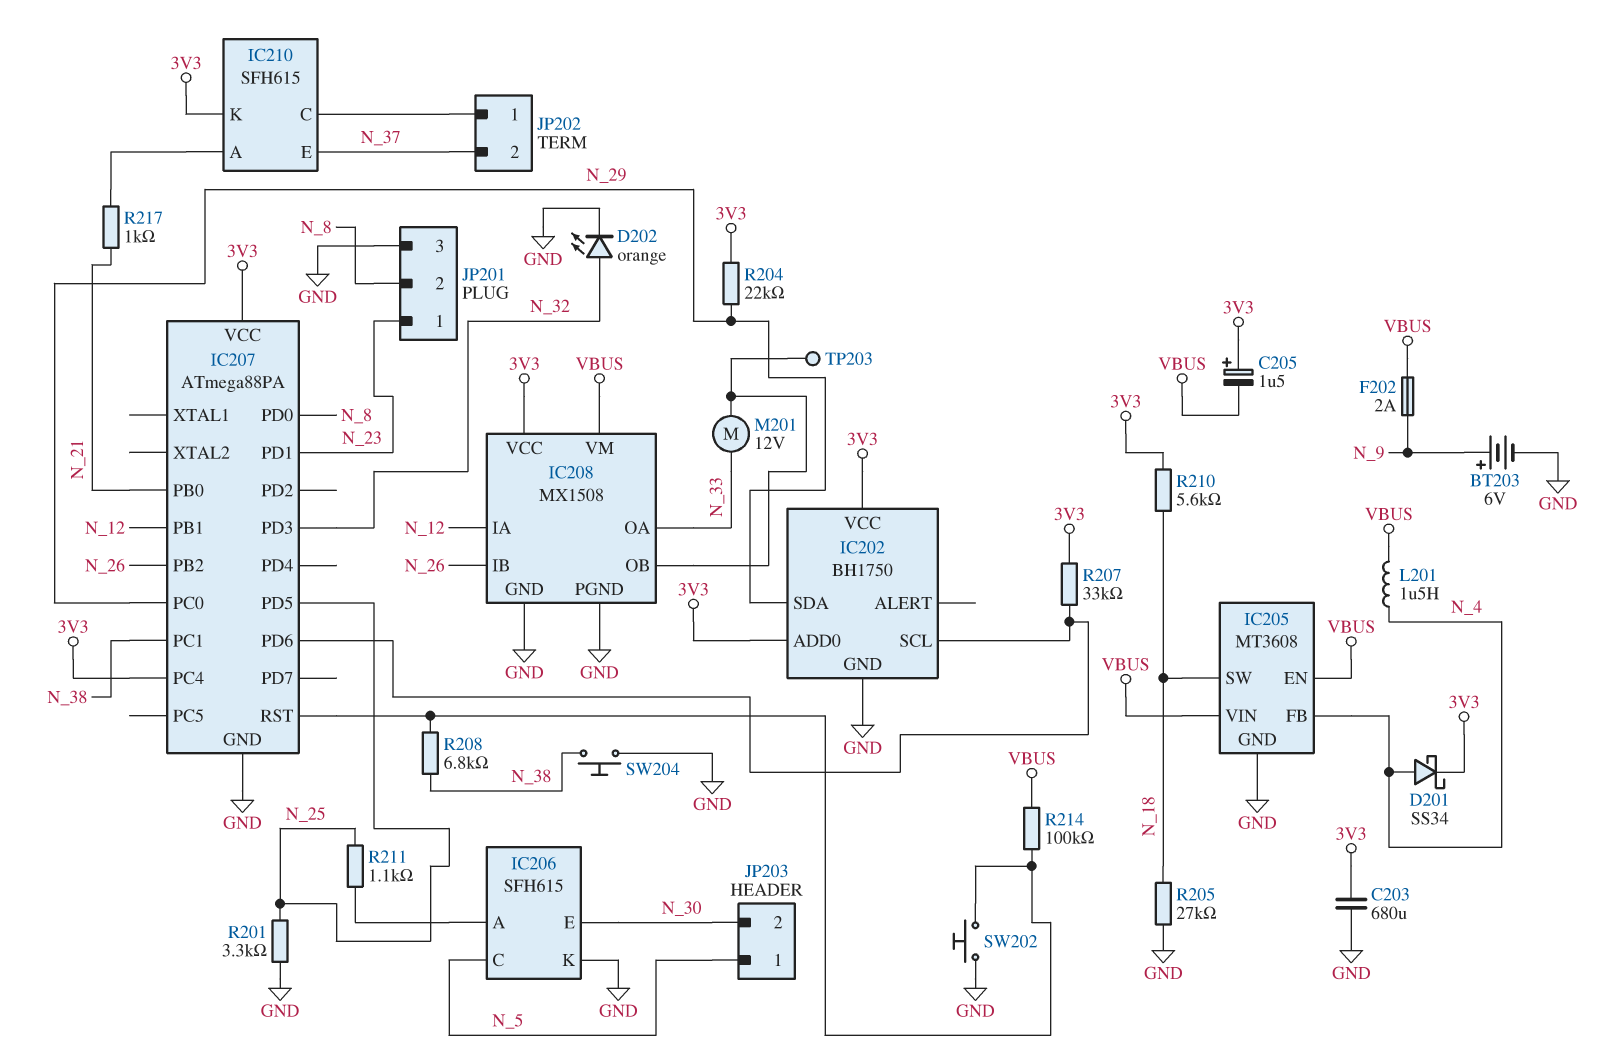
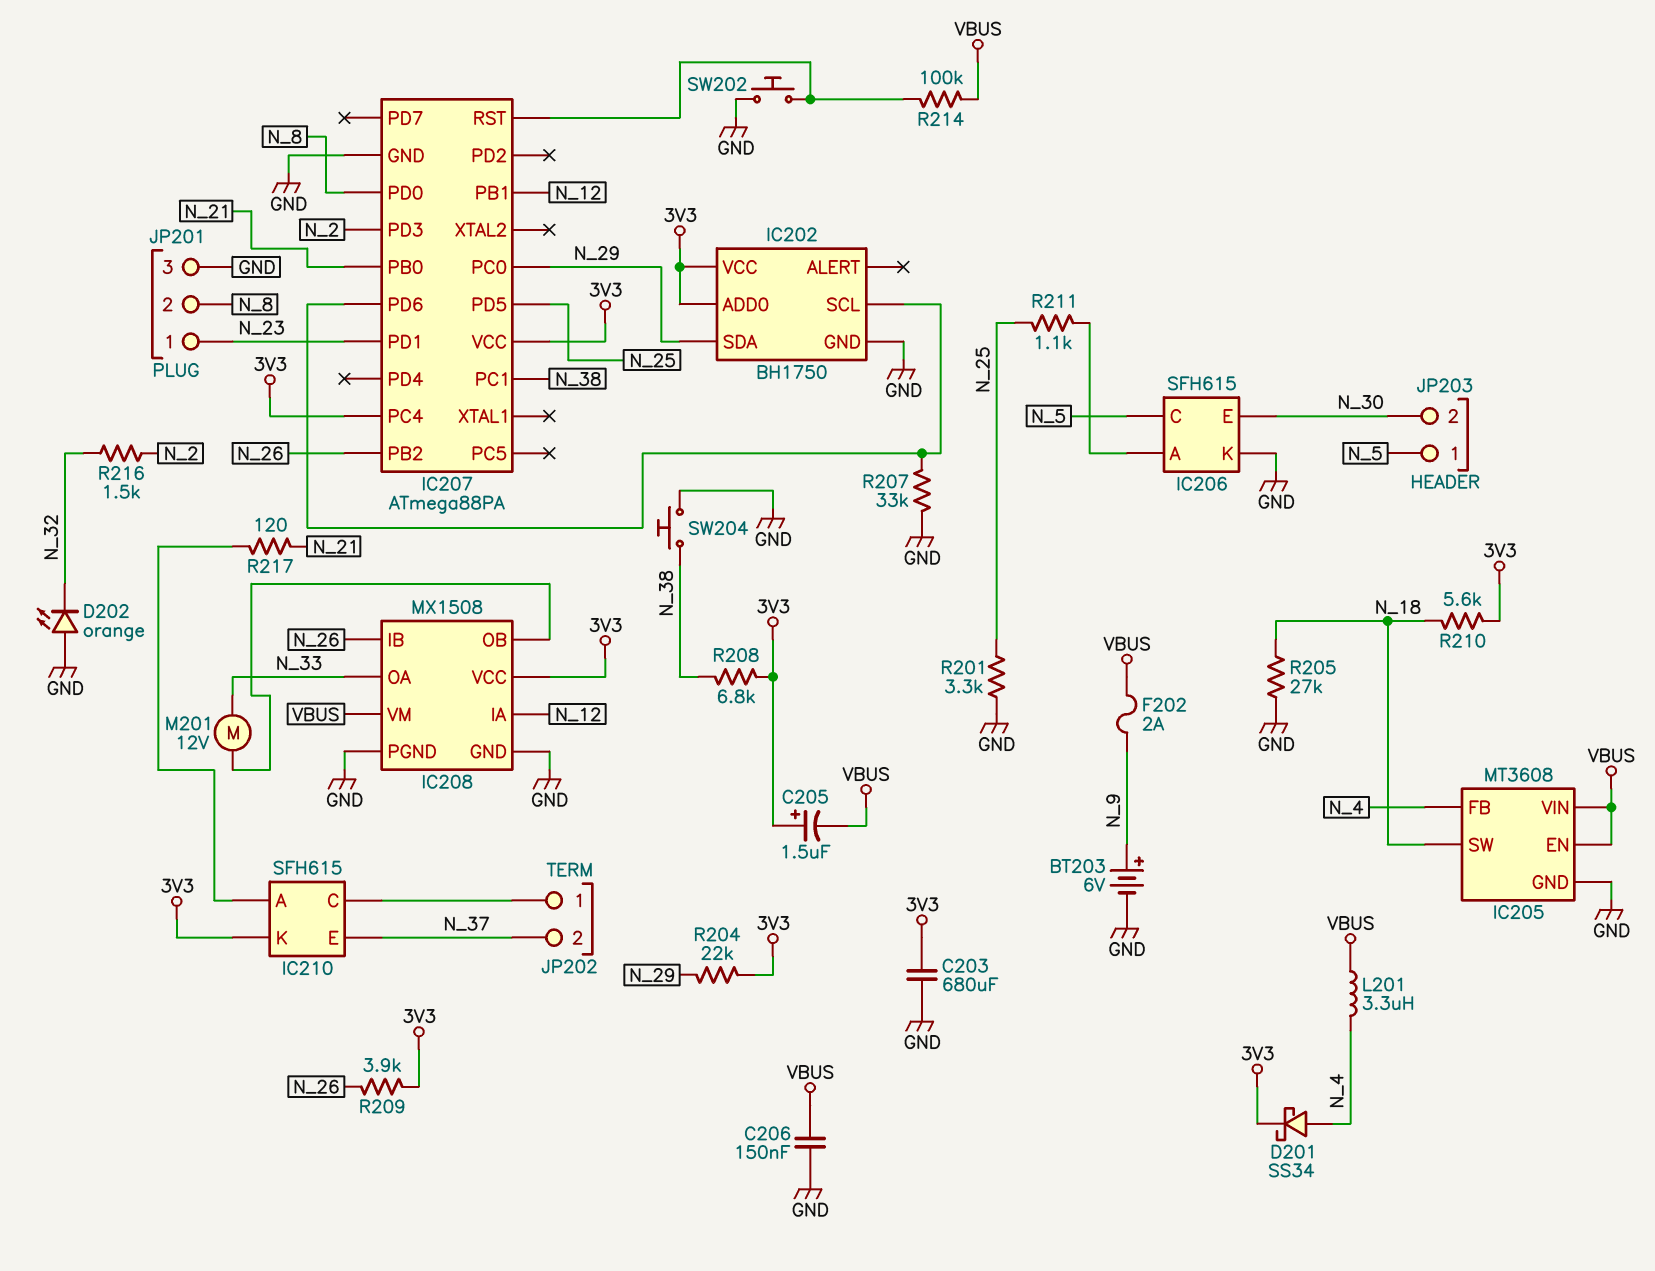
C206: none -> 150nF (GND, VBUS)
D202: LED orange (A N_32, K GND) -> LED orange (A GND, K N_32)
IC207 pin PD3: N_32 -> N_2
L201: 1.5uH (N_4, VBUS) -> 3.3uH (N_4, VBUS)
R207: 33k (3V3, IC202/SCL) -> 33k (GND, IC202/SCL)
R208: 6.8k (IC207/RST, N_38) -> 6.8k (3V3, N_38)
R209: none -> 3.9k (3V3, N_26)
R216: none -> 1.5k (N_2, N_32)
R217: 1k (IC210/A, N_21) -> 120 (IC210/A, N_21)
TP203: test point (IC208/OB) -> none

